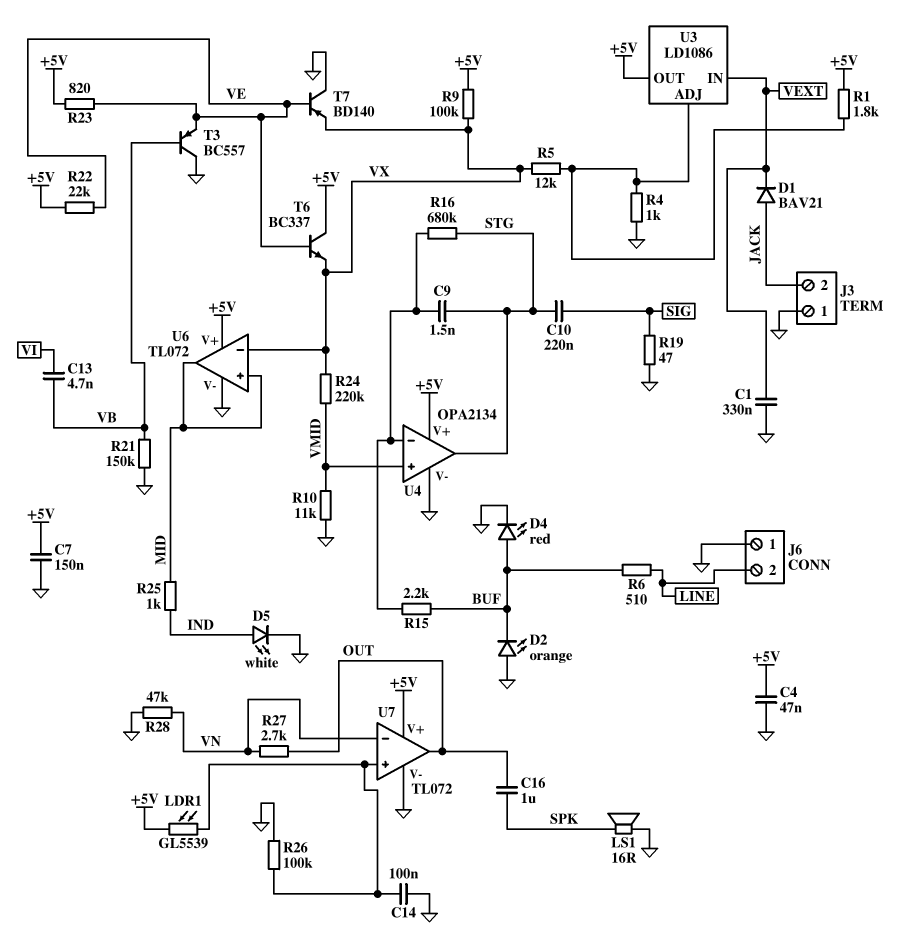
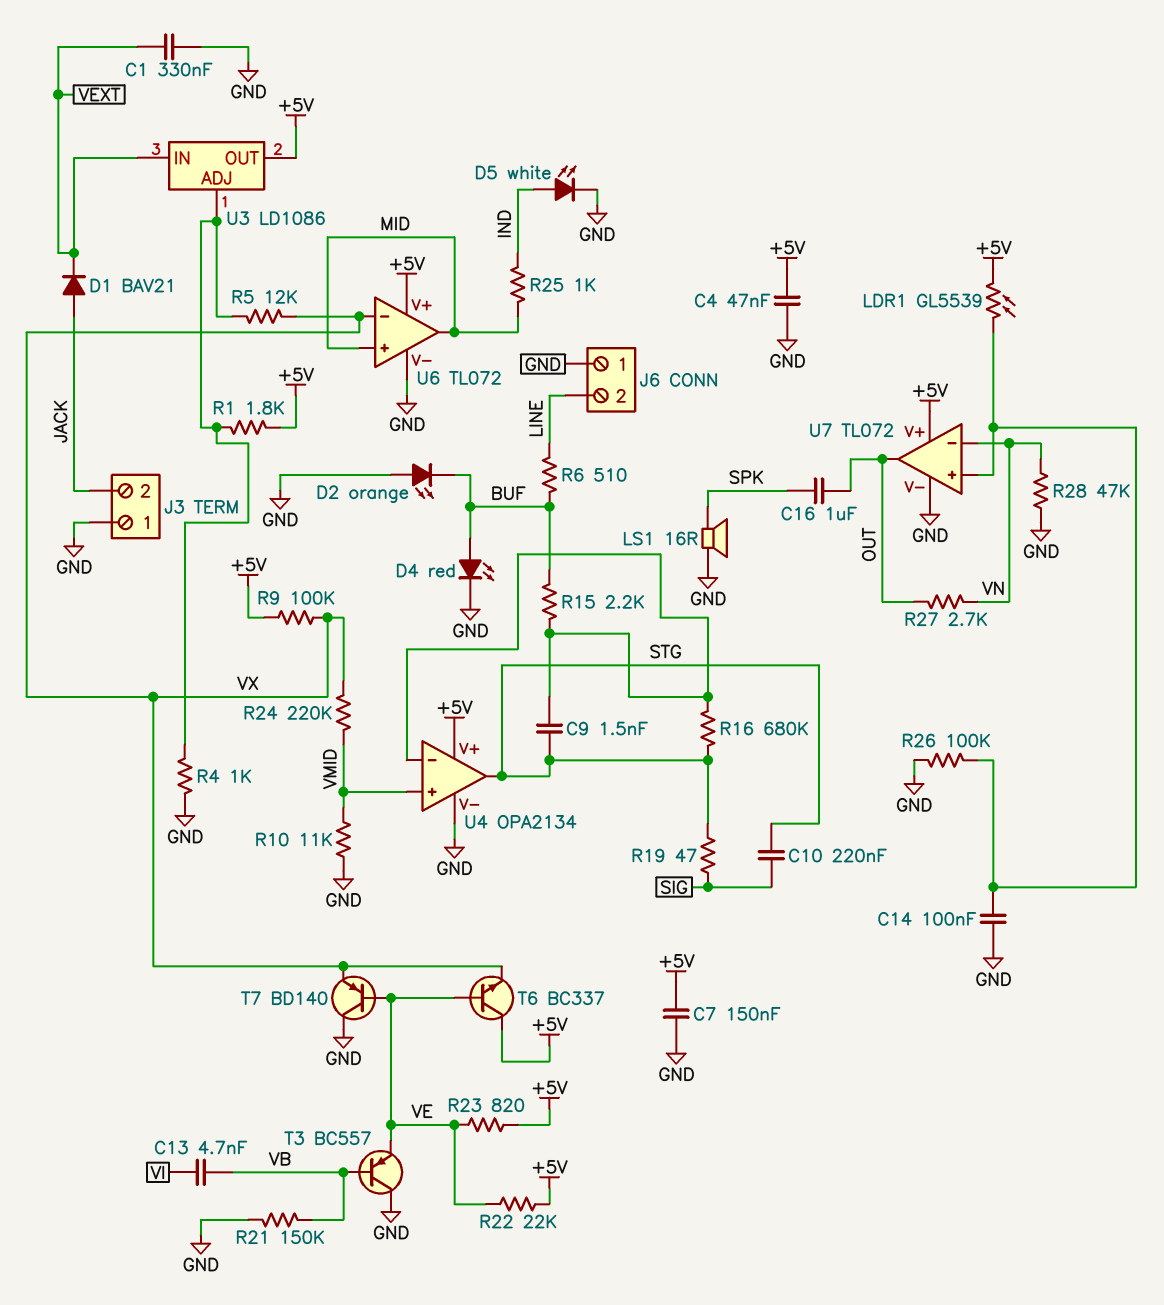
R19: 47 (GND, SIG) -> 47 (SIG, STG)

